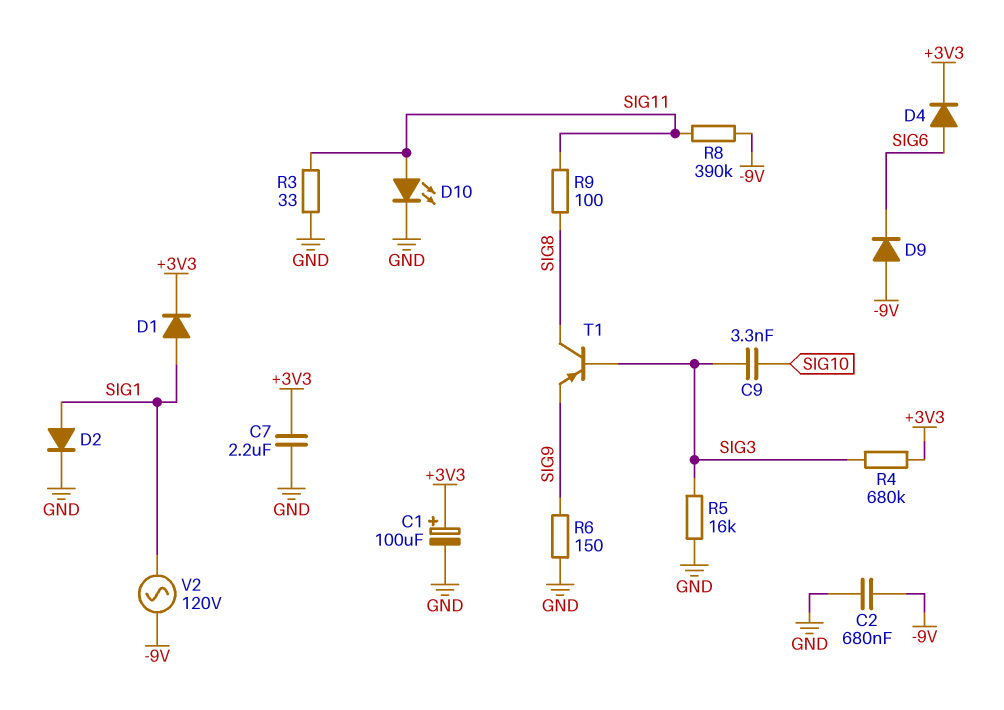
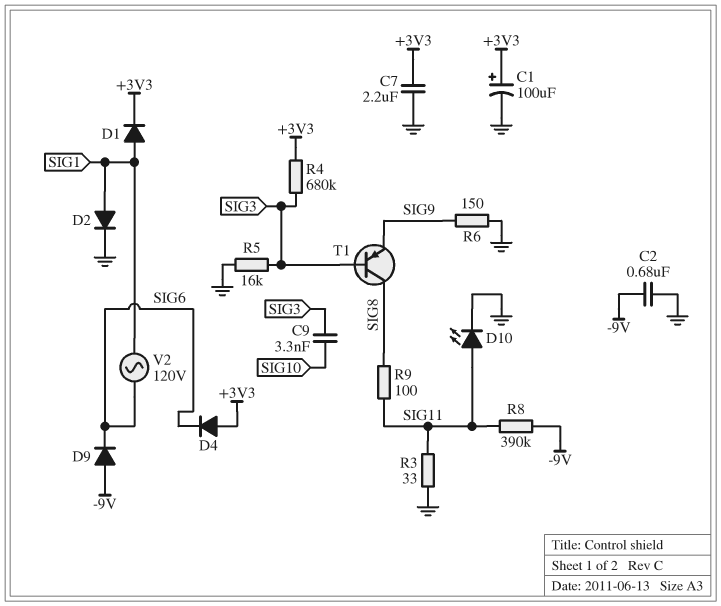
D4: diode (A SIG6, K +3V3) -> diode (A +3V3, K SIG6)
V2: AC 120V (-9V, SIG1) -> AC 120V (SIG1, SIG6)

